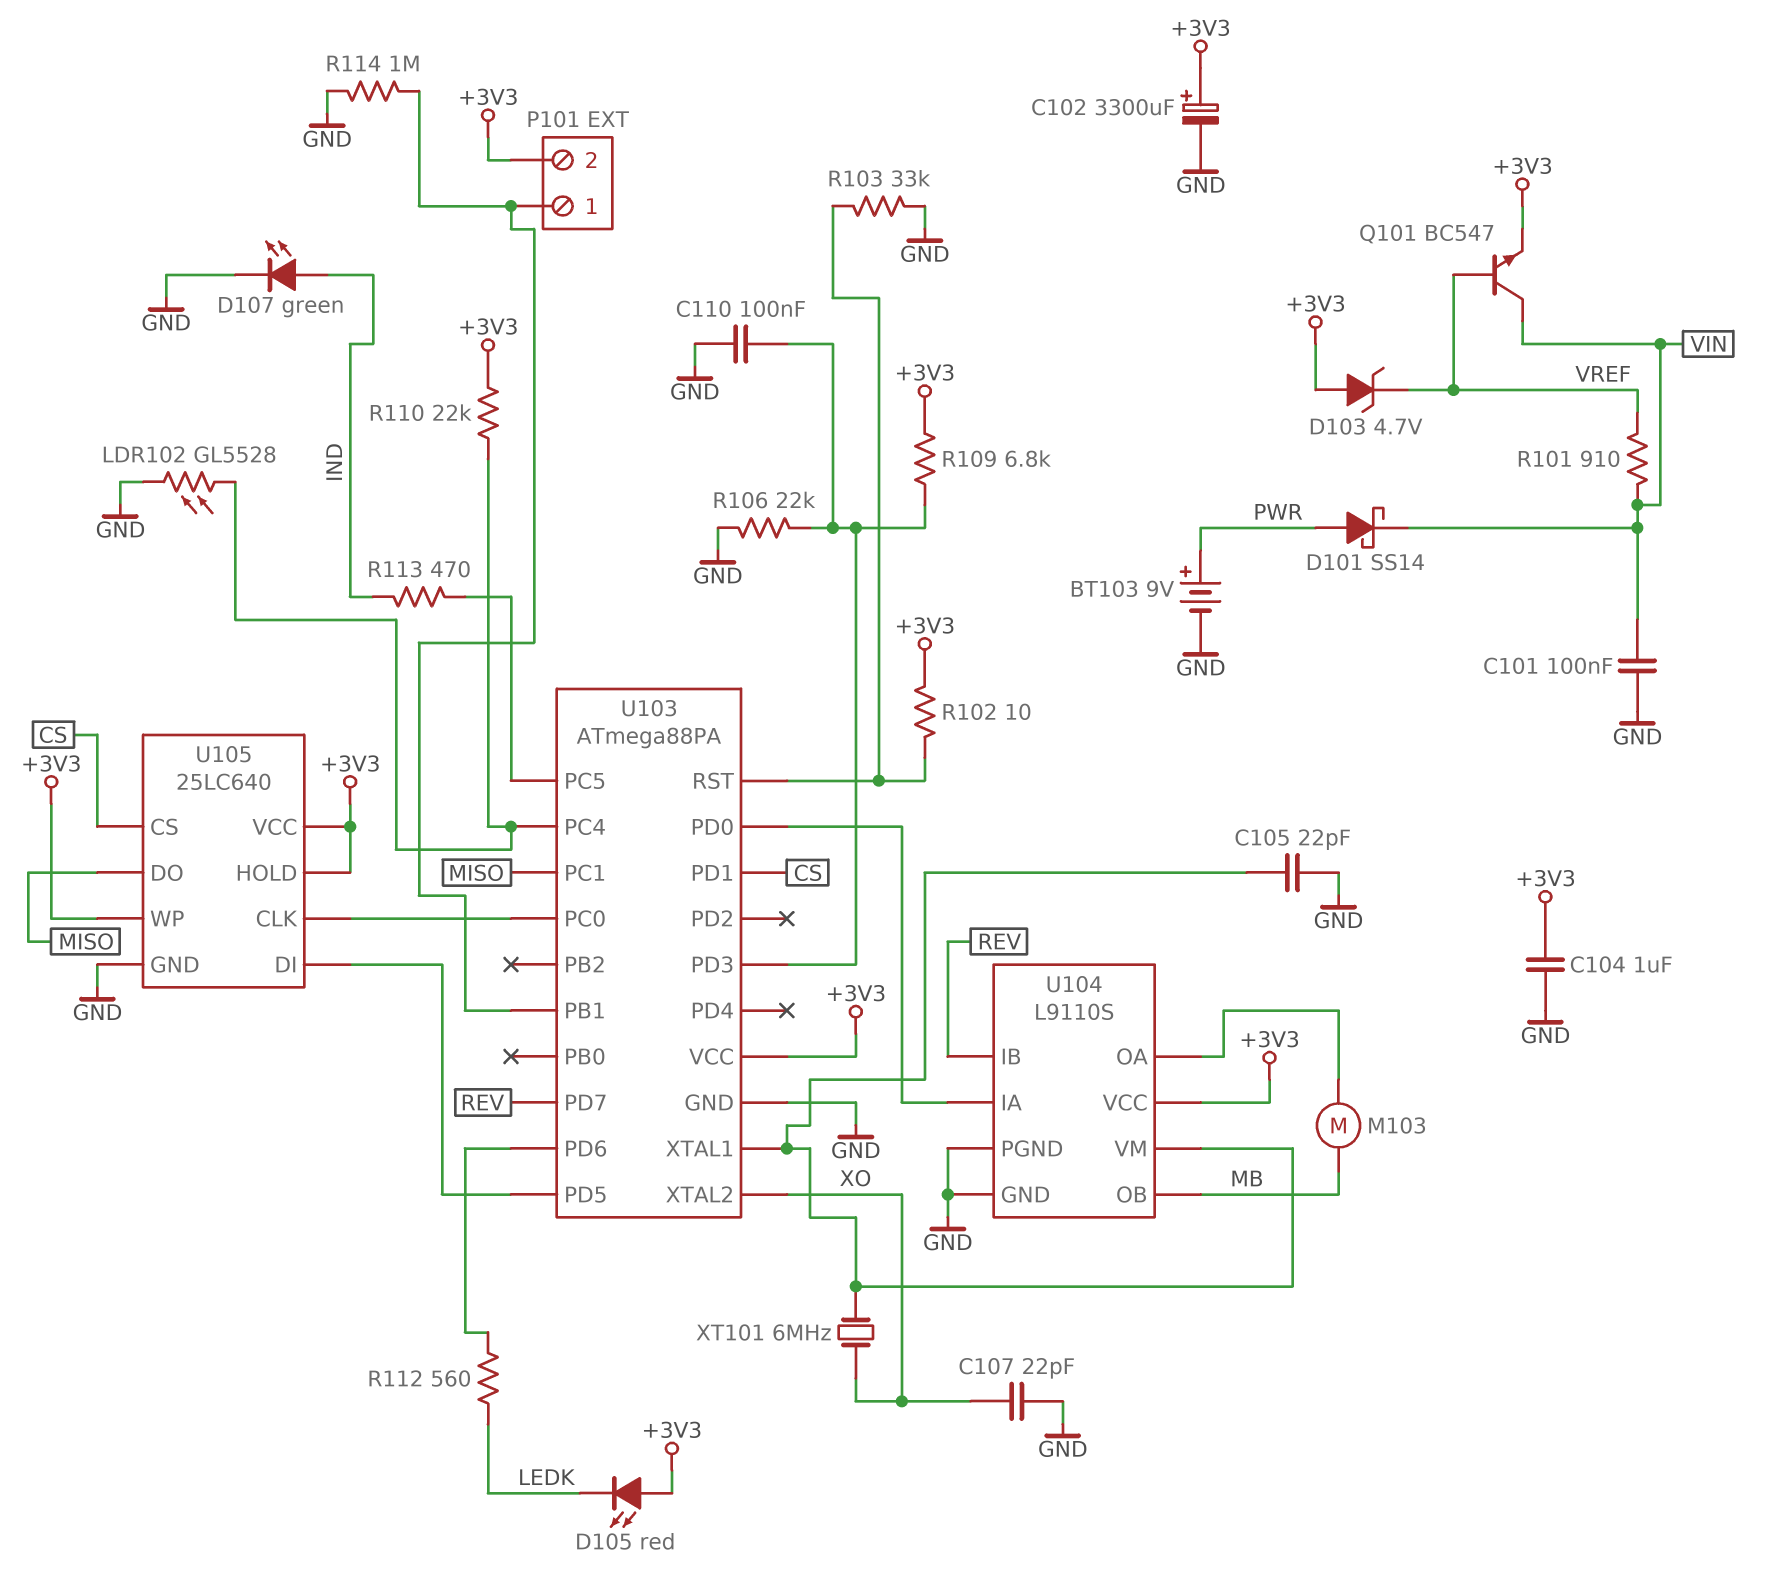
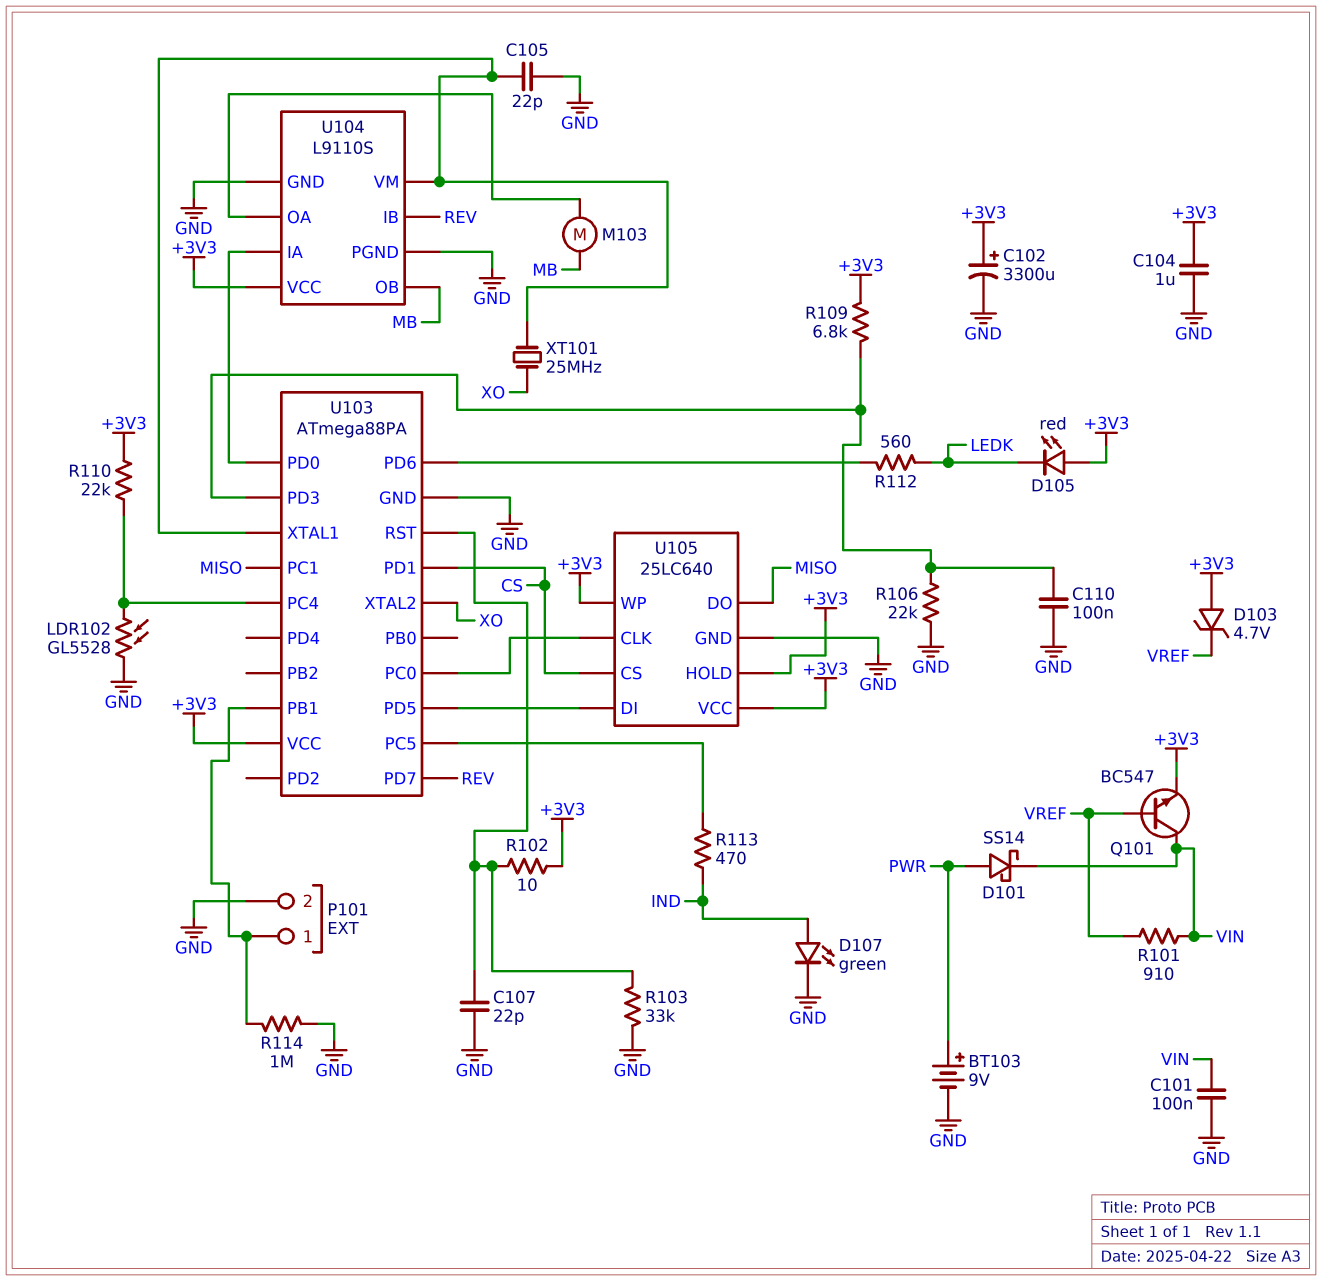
C107: 22pF (GND, XO) -> 22pF (GND, U103/RST)
P101 pin 2: +3V3 -> GND
XT101: 6MHz (U103/XTAL1, XO) -> 25MHz (U103/XTAL1, XO)

